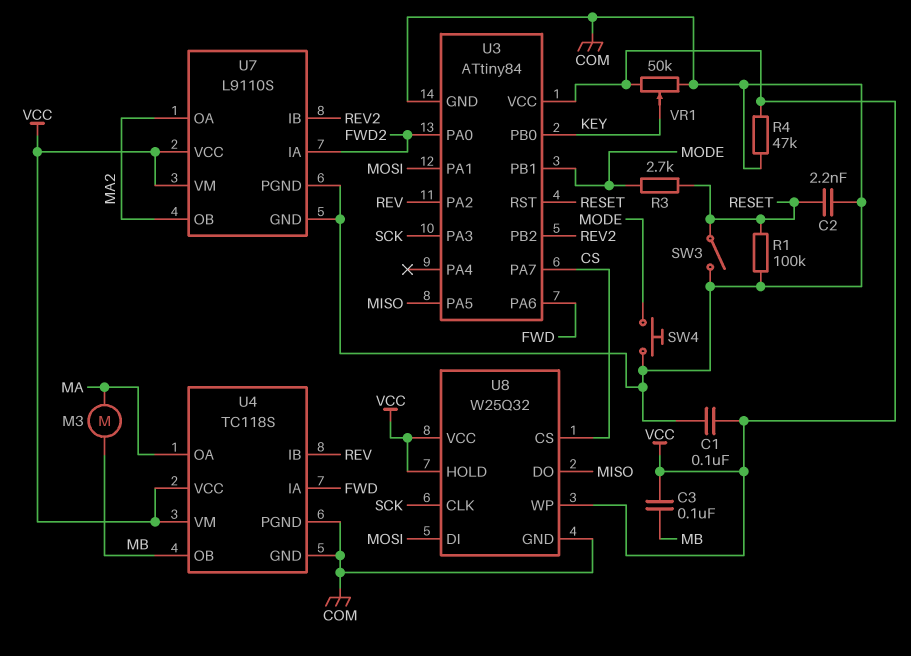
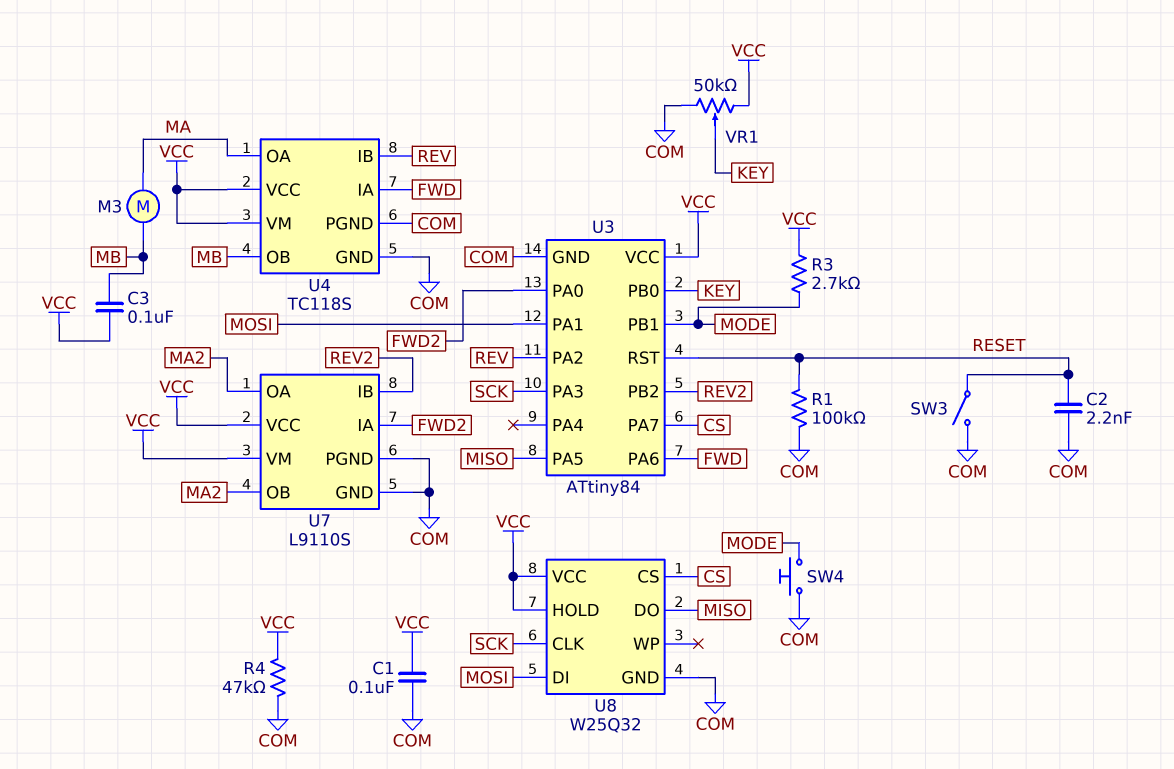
R3: 2.7k (MODE, RESET) -> 2.7k (MODE, VCC)
U8 pin WP: VCC -> none

